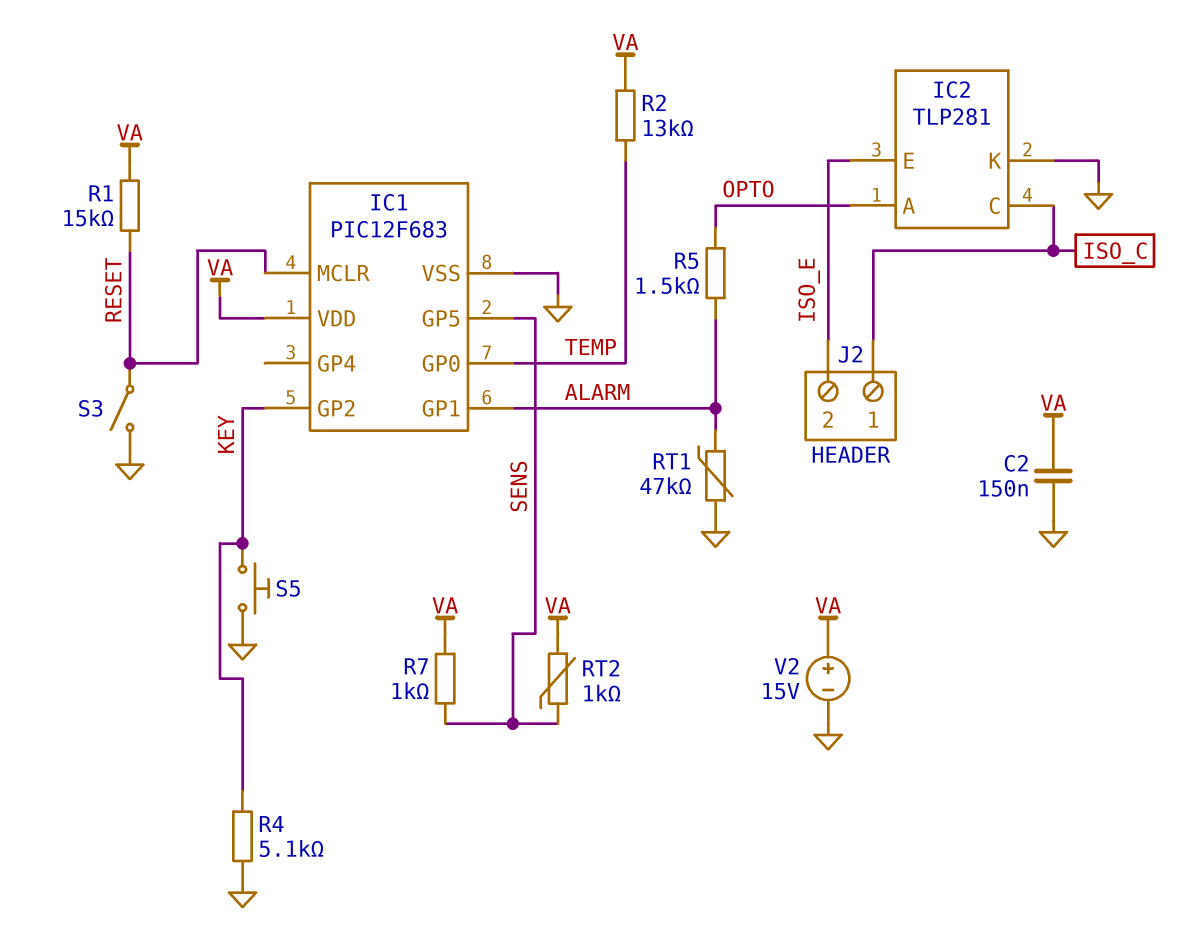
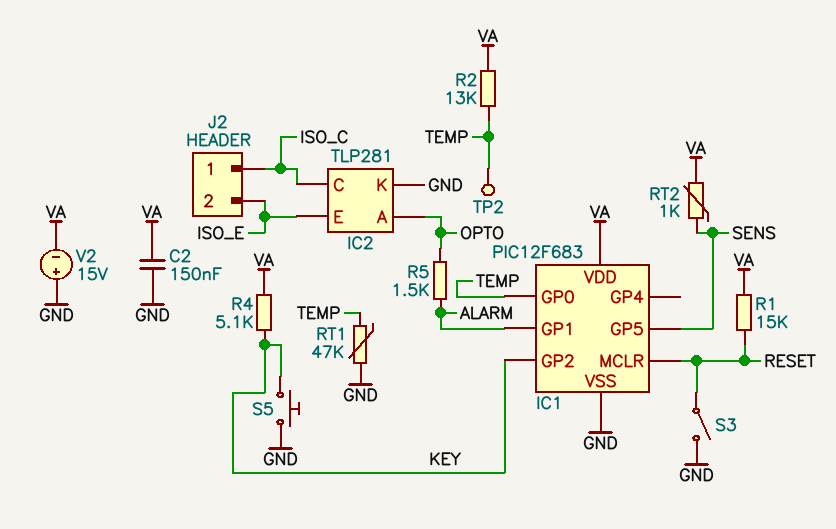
R4: 5.1k (GND, KEY) -> 5.1k (KEY, VA)
R7: 1k (SENS, VA) -> none
RT1: 47k (ALARM, GND) -> 47k (GND, TEMP)
TP2: none -> test point (TEMP)
V2: 15V (plus VA, minus GND) -> 15V (plus GND, minus VA)

